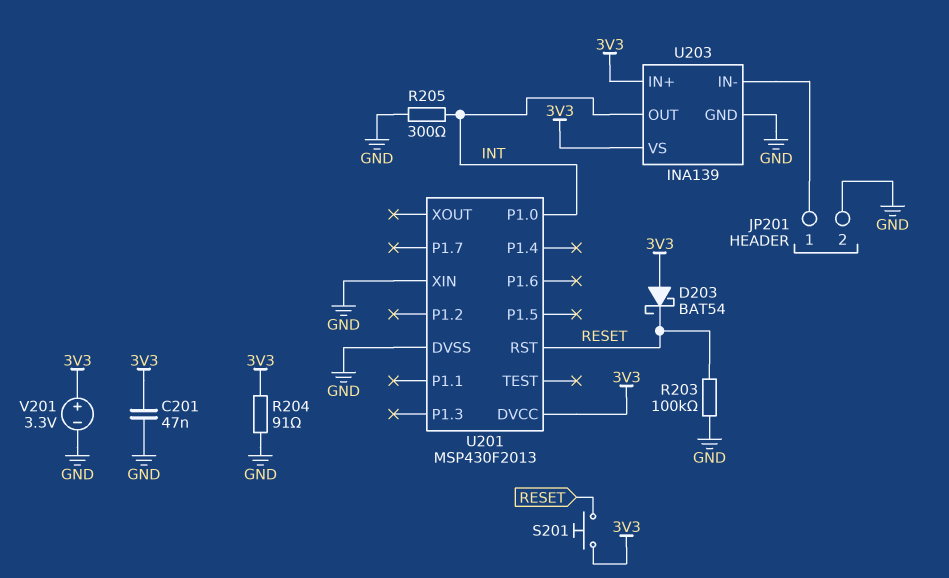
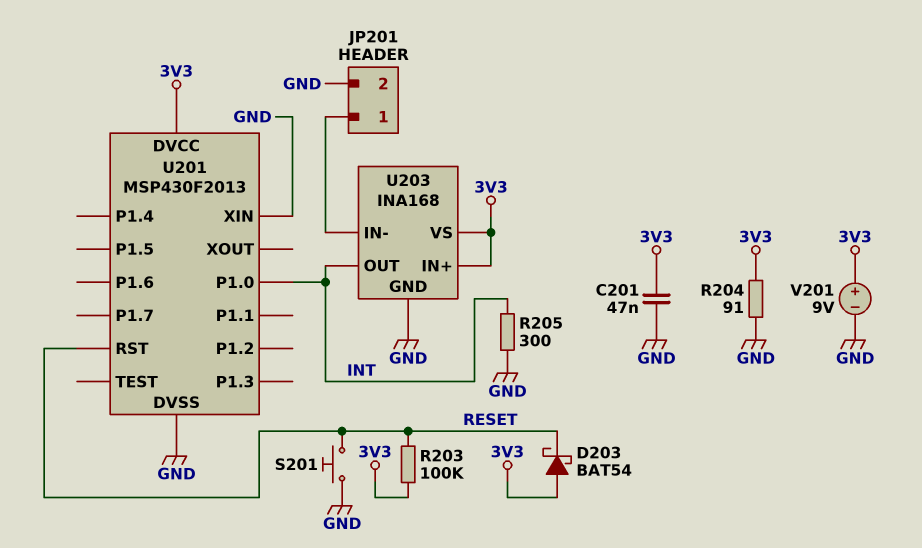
R203: 100k (GND, RESET) -> 100k (3V3, RESET)
S201: button (3V3, RESET) -> button (GND, RESET)
U203: INA139 -> INA168
V201: 3.3V (plus 3V3, minus GND) -> 9V (plus 3V3, minus GND)

